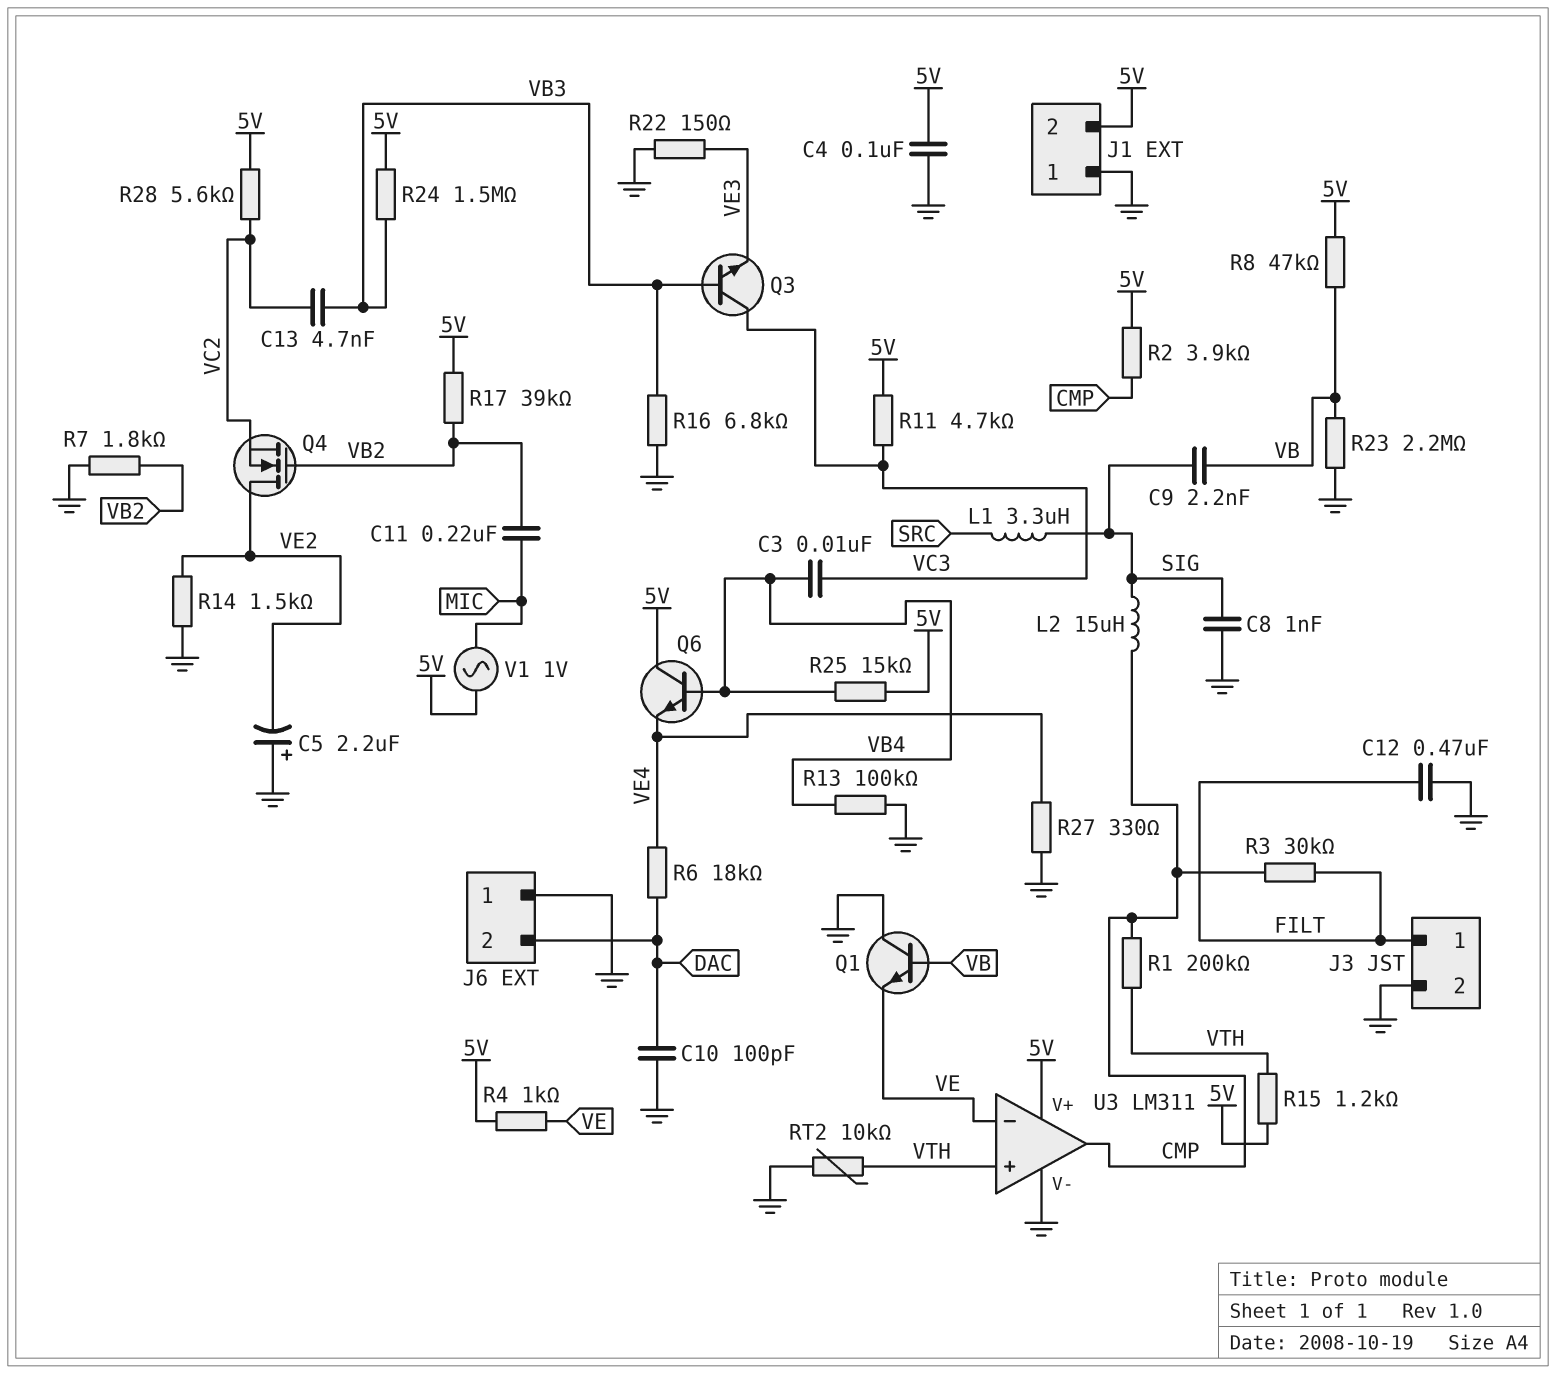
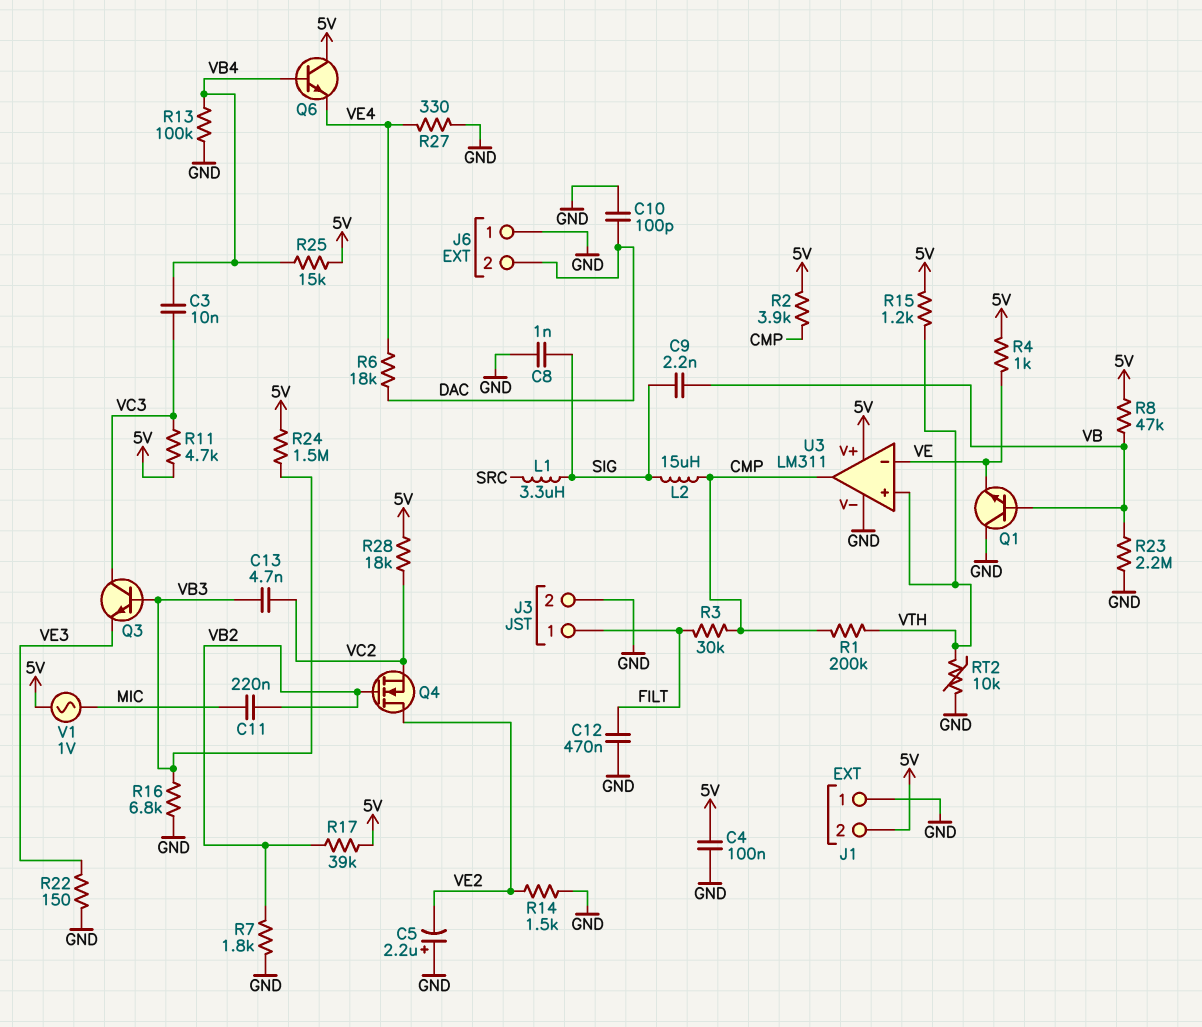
R28: 5.6k (5V, VC2) -> 18k (5V, VC2)

